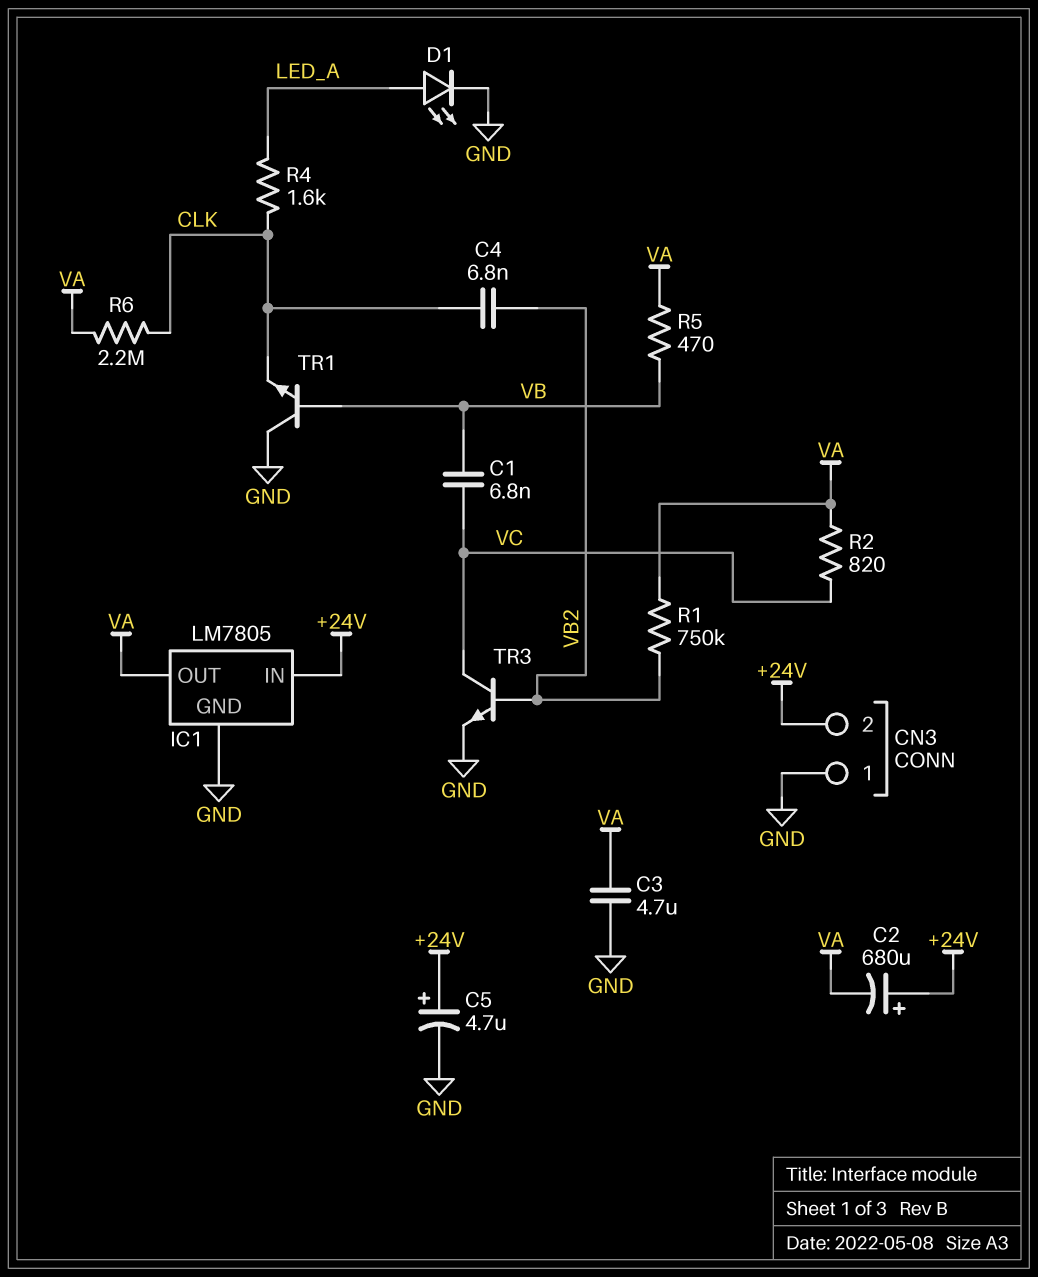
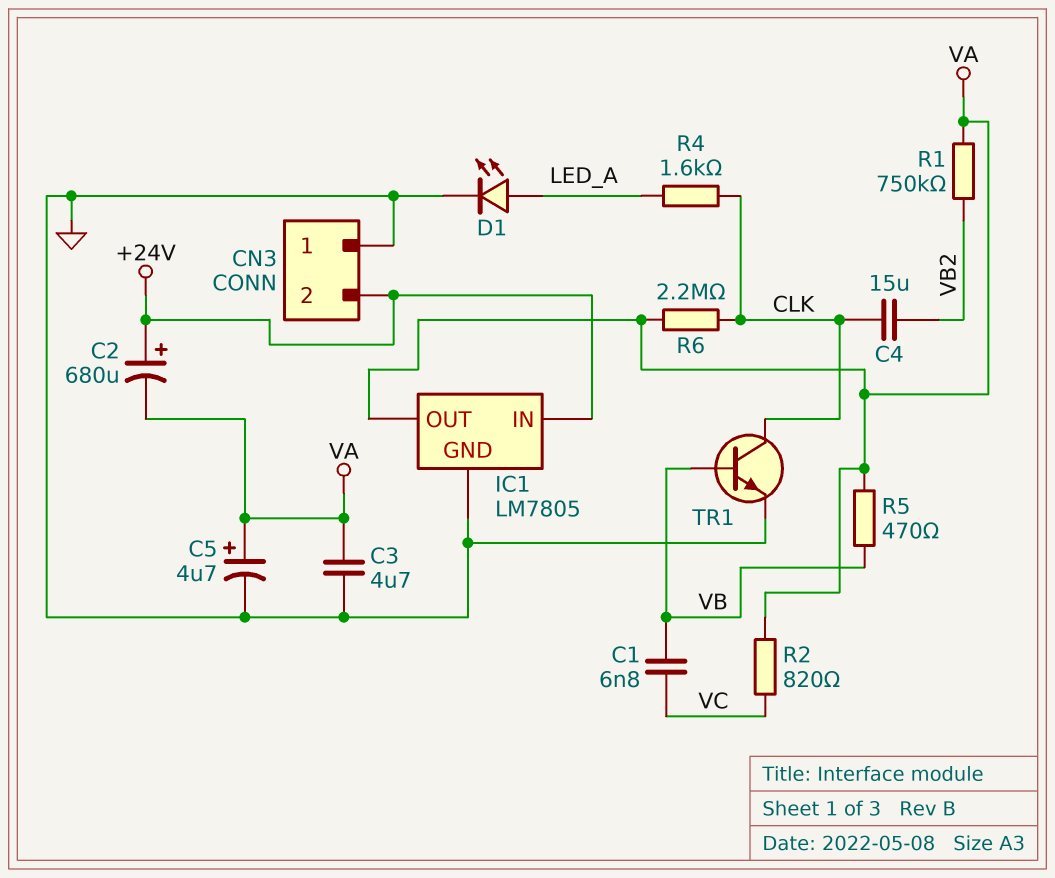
C4: 6.8nF (CLK, VB2) -> 15uF (CLK, VB2)
C5: 4.7uF (plus +24V, minus GND) -> 4.7uF (plus VA, minus GND)
TR1: NPN (B VB, C GND, E CLK) -> NPN (B VB, C CLK, E GND)
TR3: NPN (B VB2, C VC, E GND) -> none

